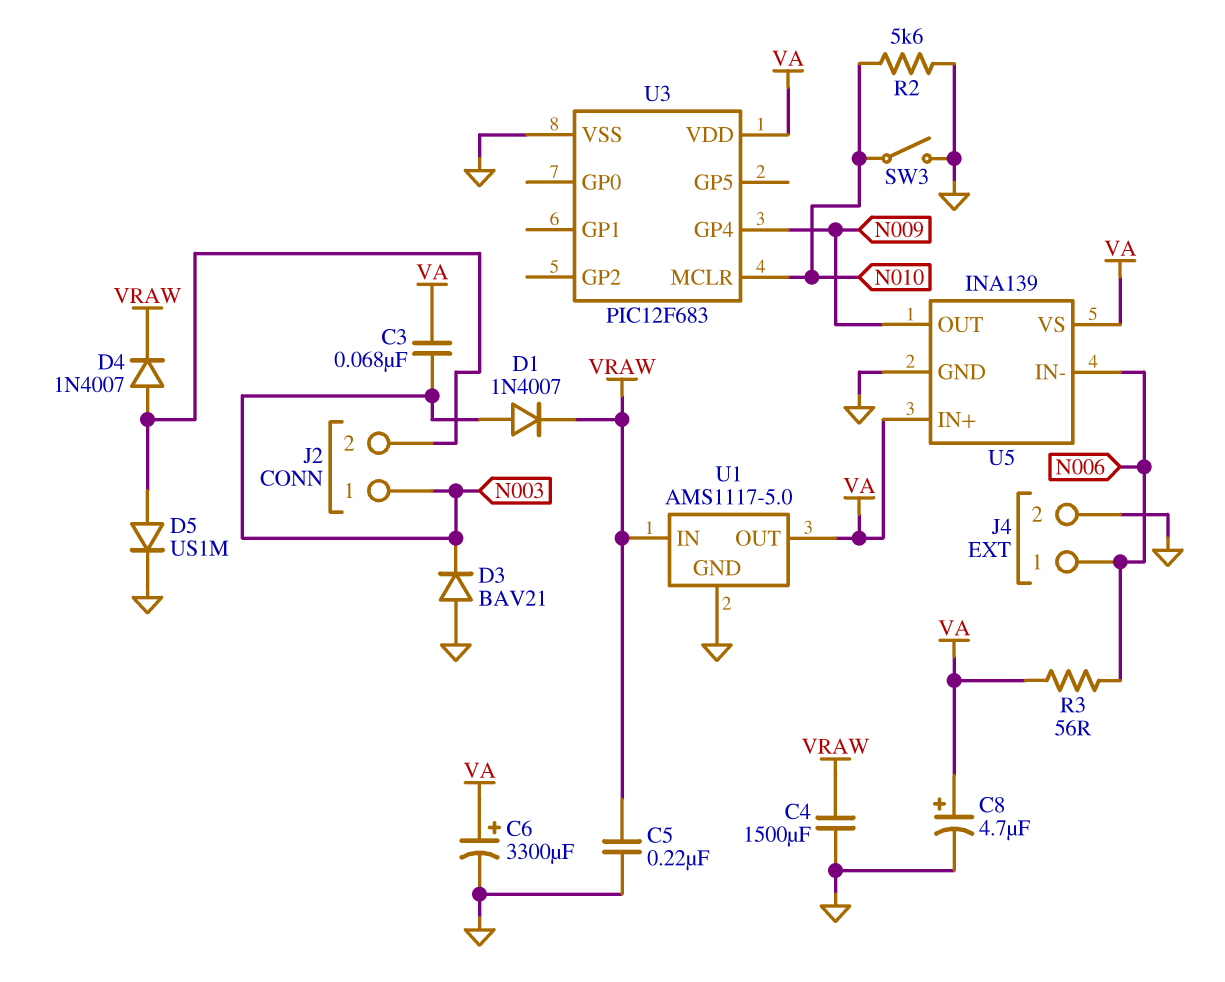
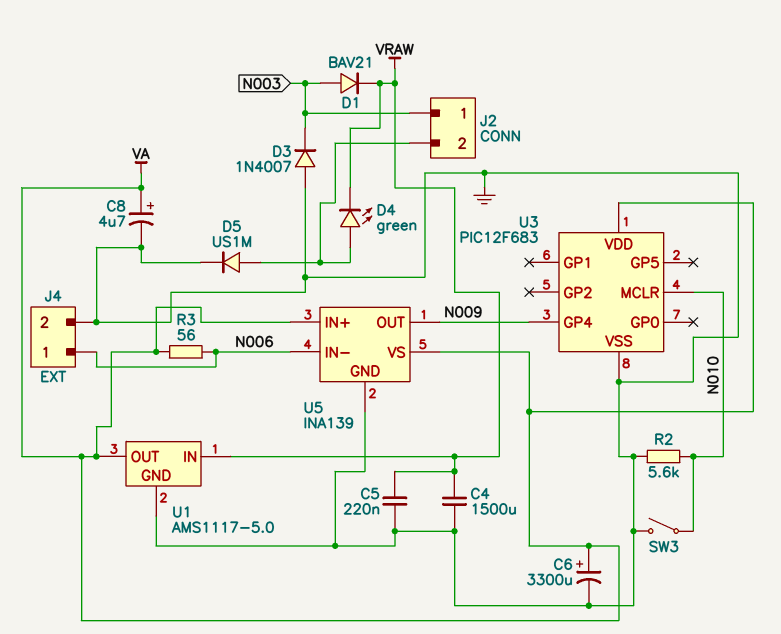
C3: 68nF (N003, VA) -> none
D1: diode 1N4007 (A N003, K VRAW) -> diode BAV21 (A N003, K VRAW)
D3: diode BAV21 (A GND, K N003) -> diode 1N4007 (A GND, K N003)
D4: diode 1N4007 (A J2/2, K VRAW) -> LED green (A J2/2, K VRAW)

